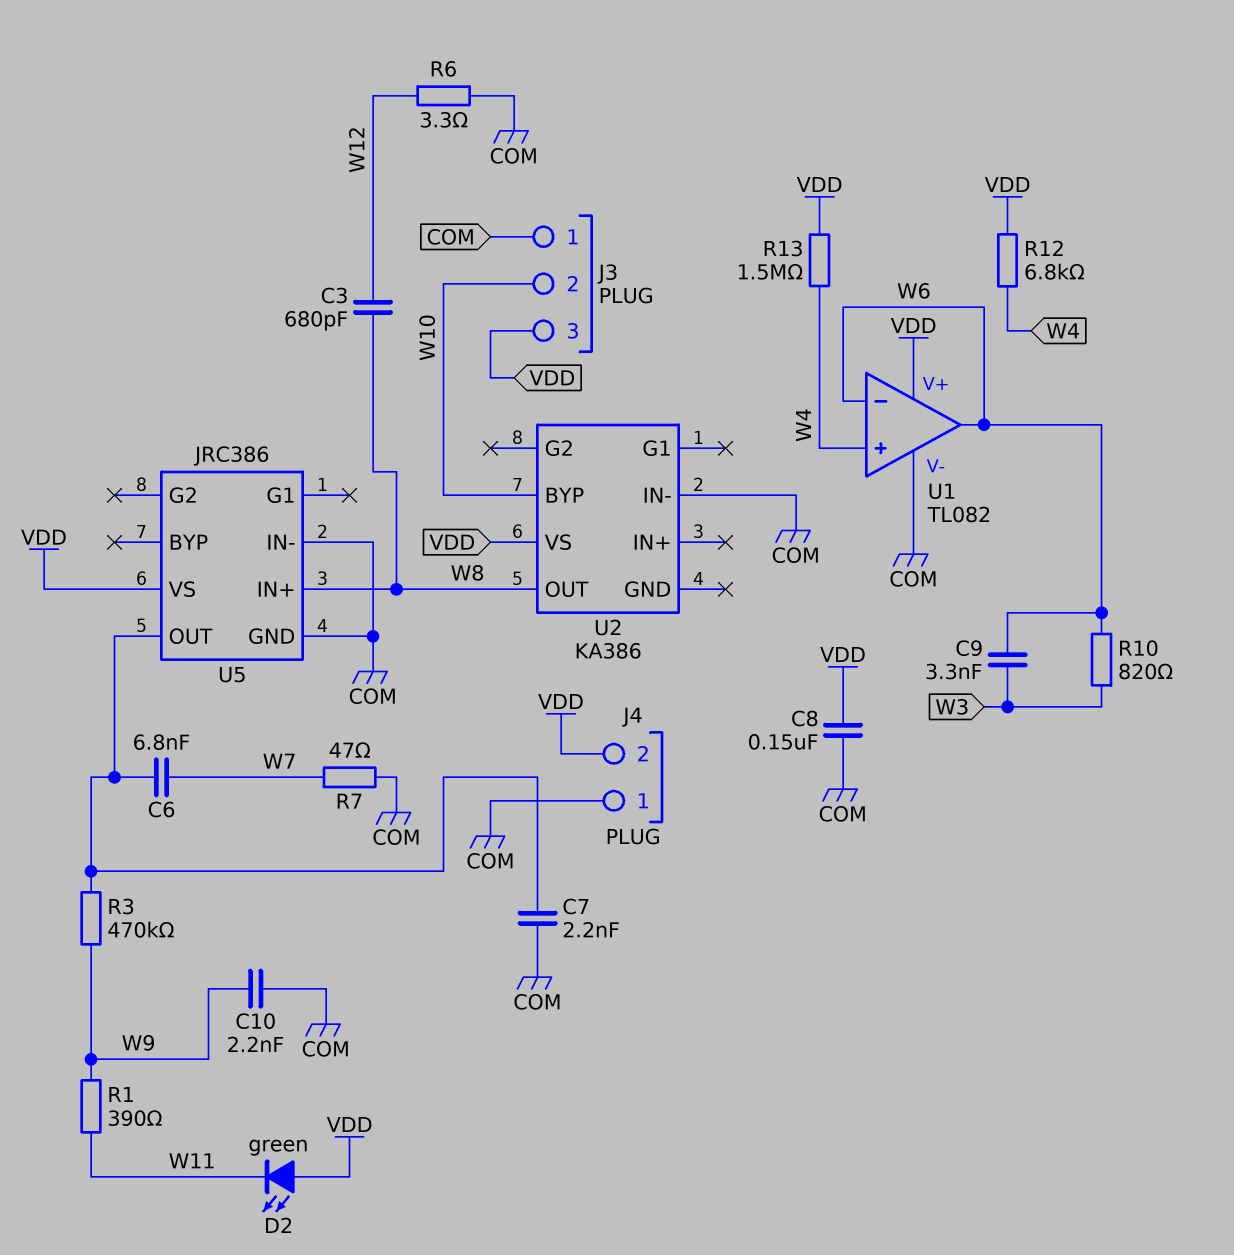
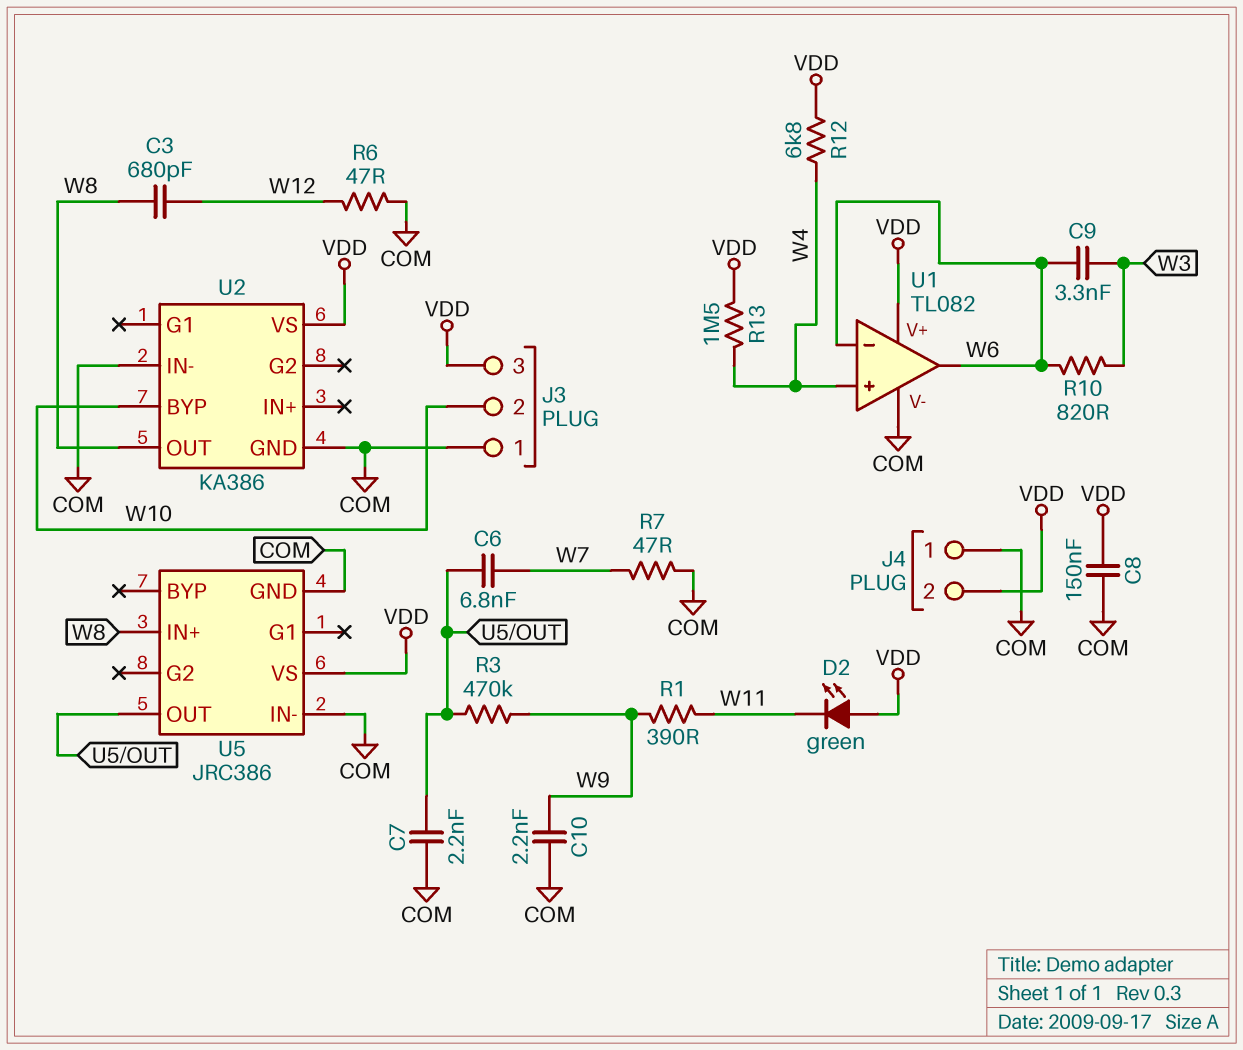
R6: 3.3 (COM, W12) -> 47 (COM, W12)
U2 pin GND: none -> COM

